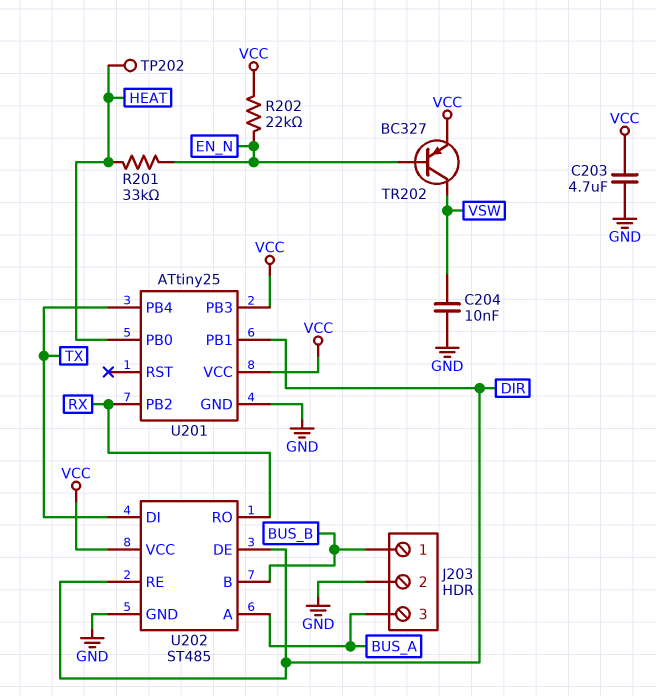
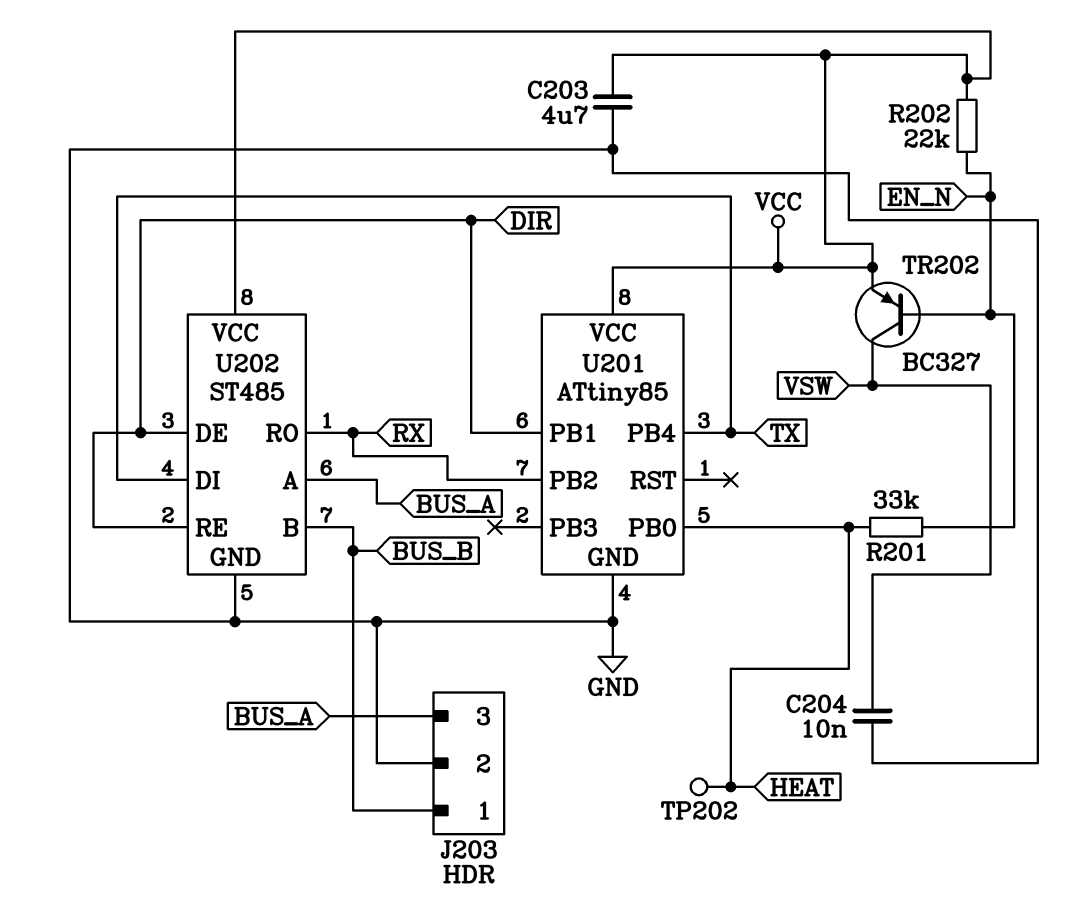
U201: ATtiny25 -> ATtiny85
U201 pin PB3: VCC -> none

